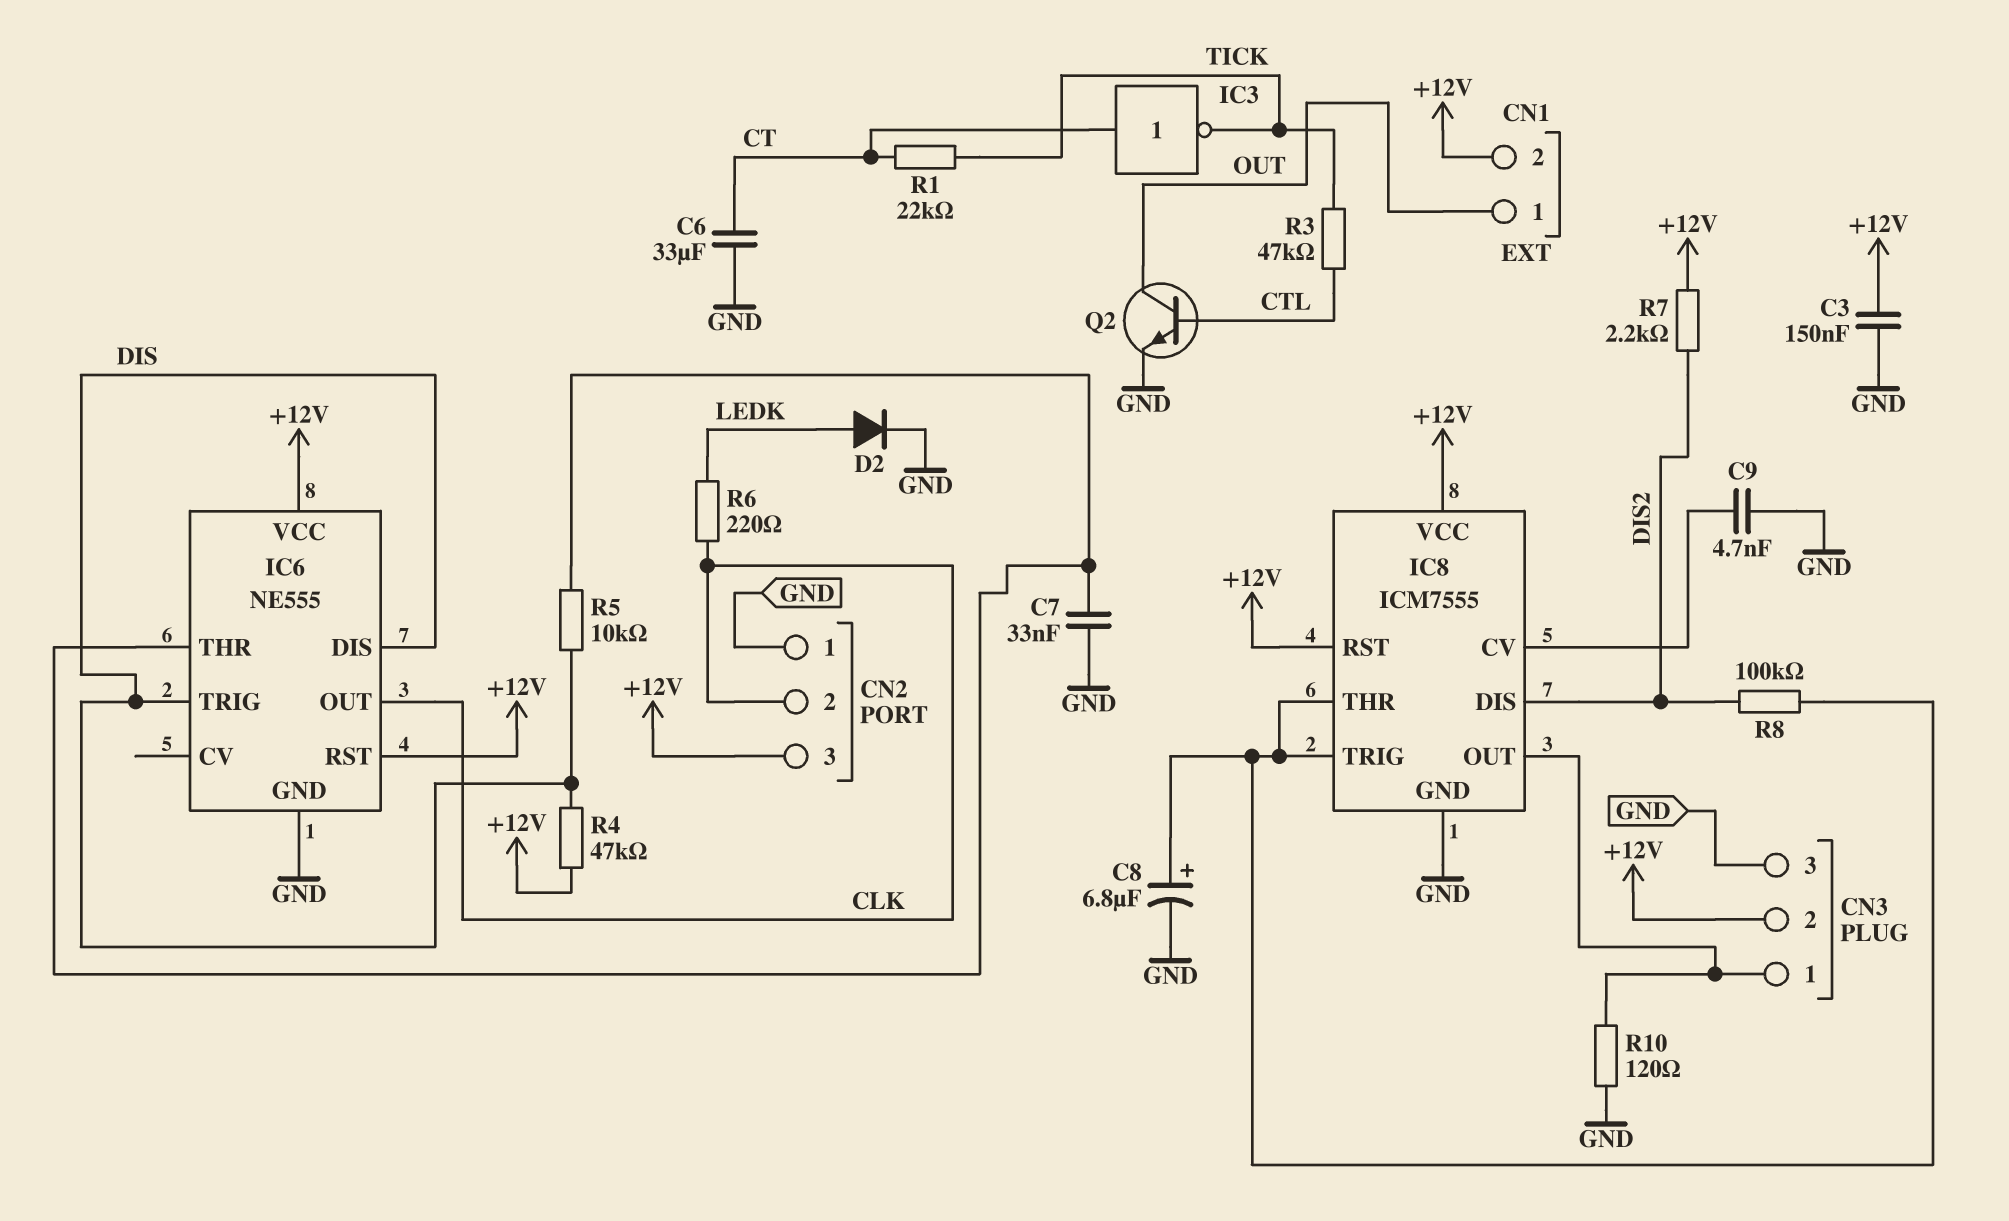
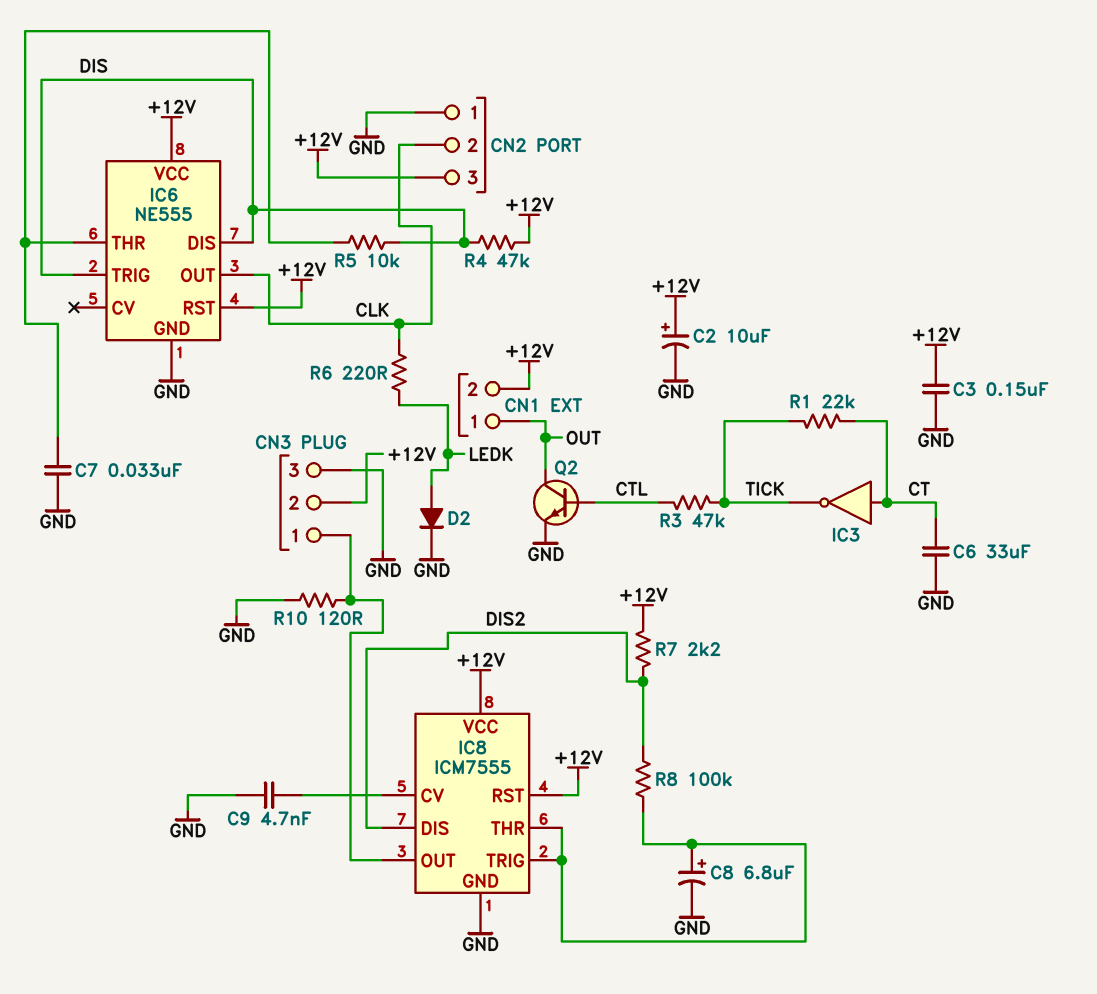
C2: none -> 10uF (plus +12V, minus GND)

